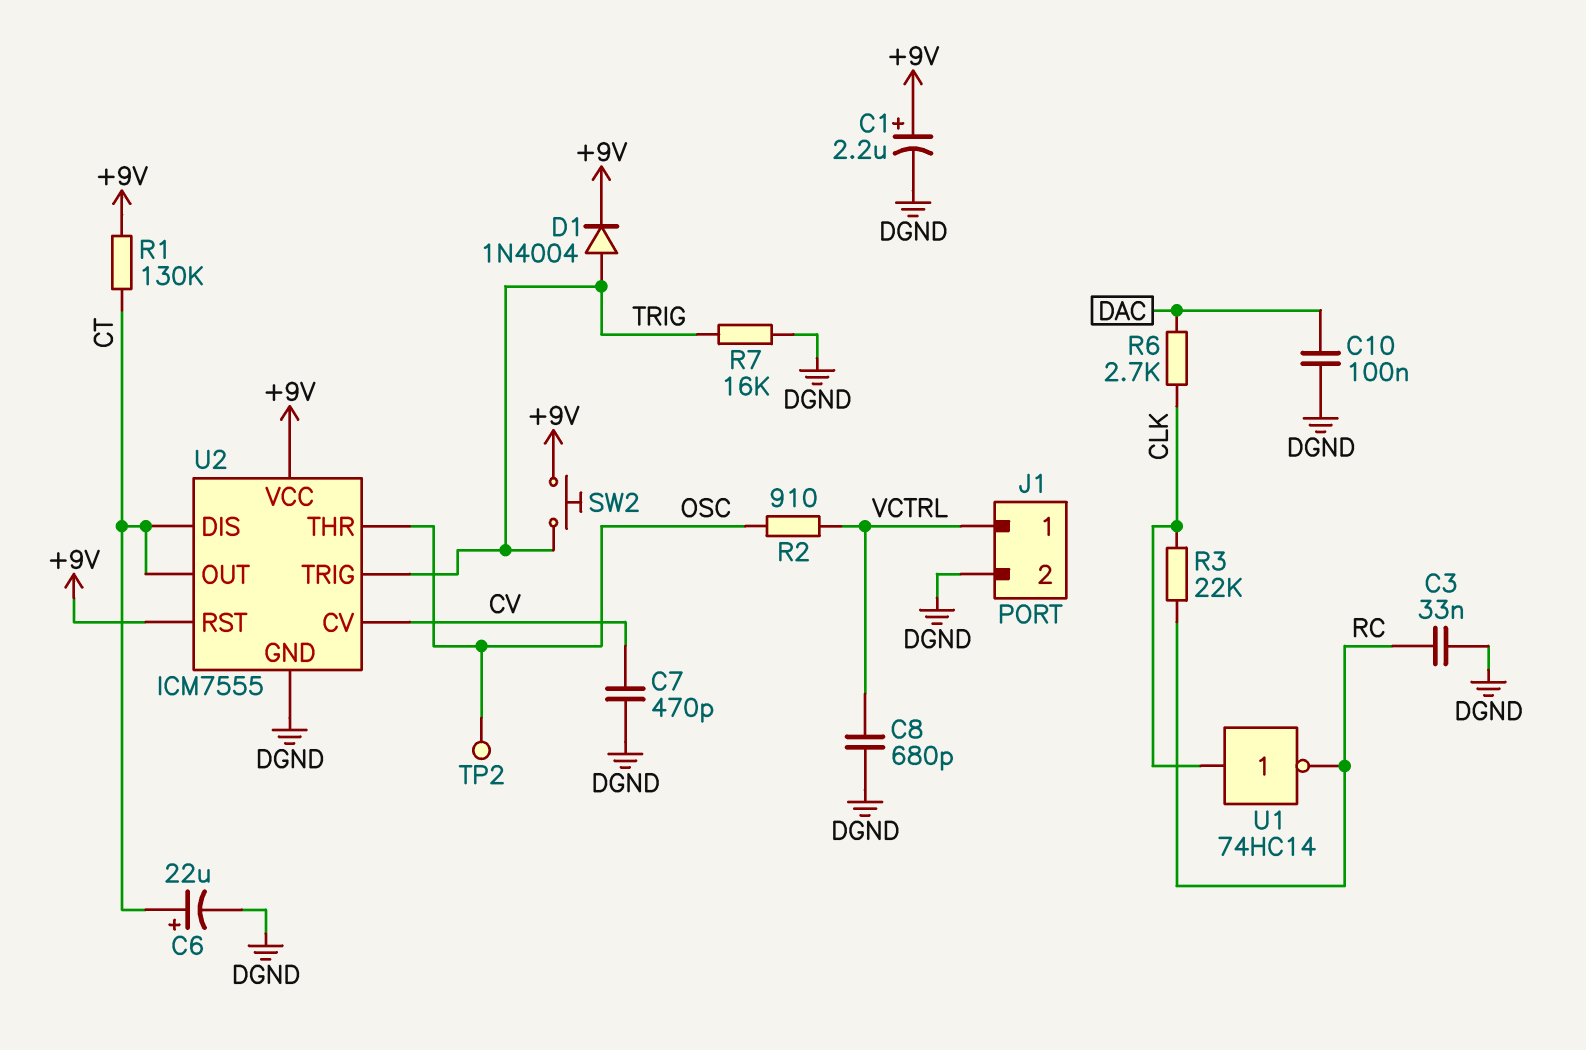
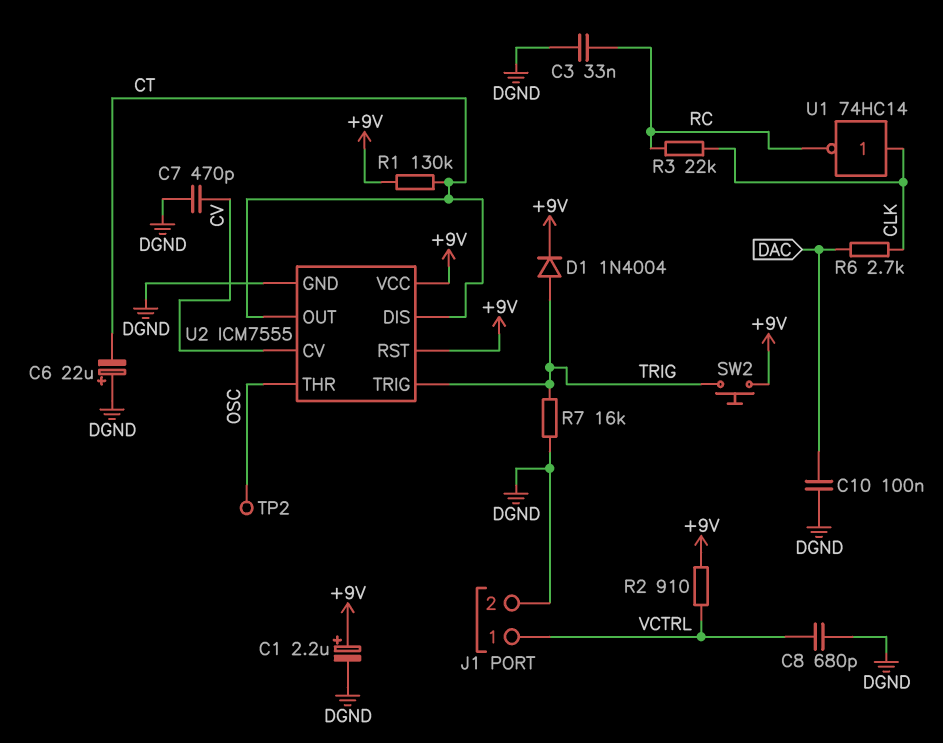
C6: 22uF (plus CT, minus DGND) -> 22uF (plus DGND, minus CT)
R2: 910 (OSC, VCTRL) -> 910 (+9V, VCTRL)

